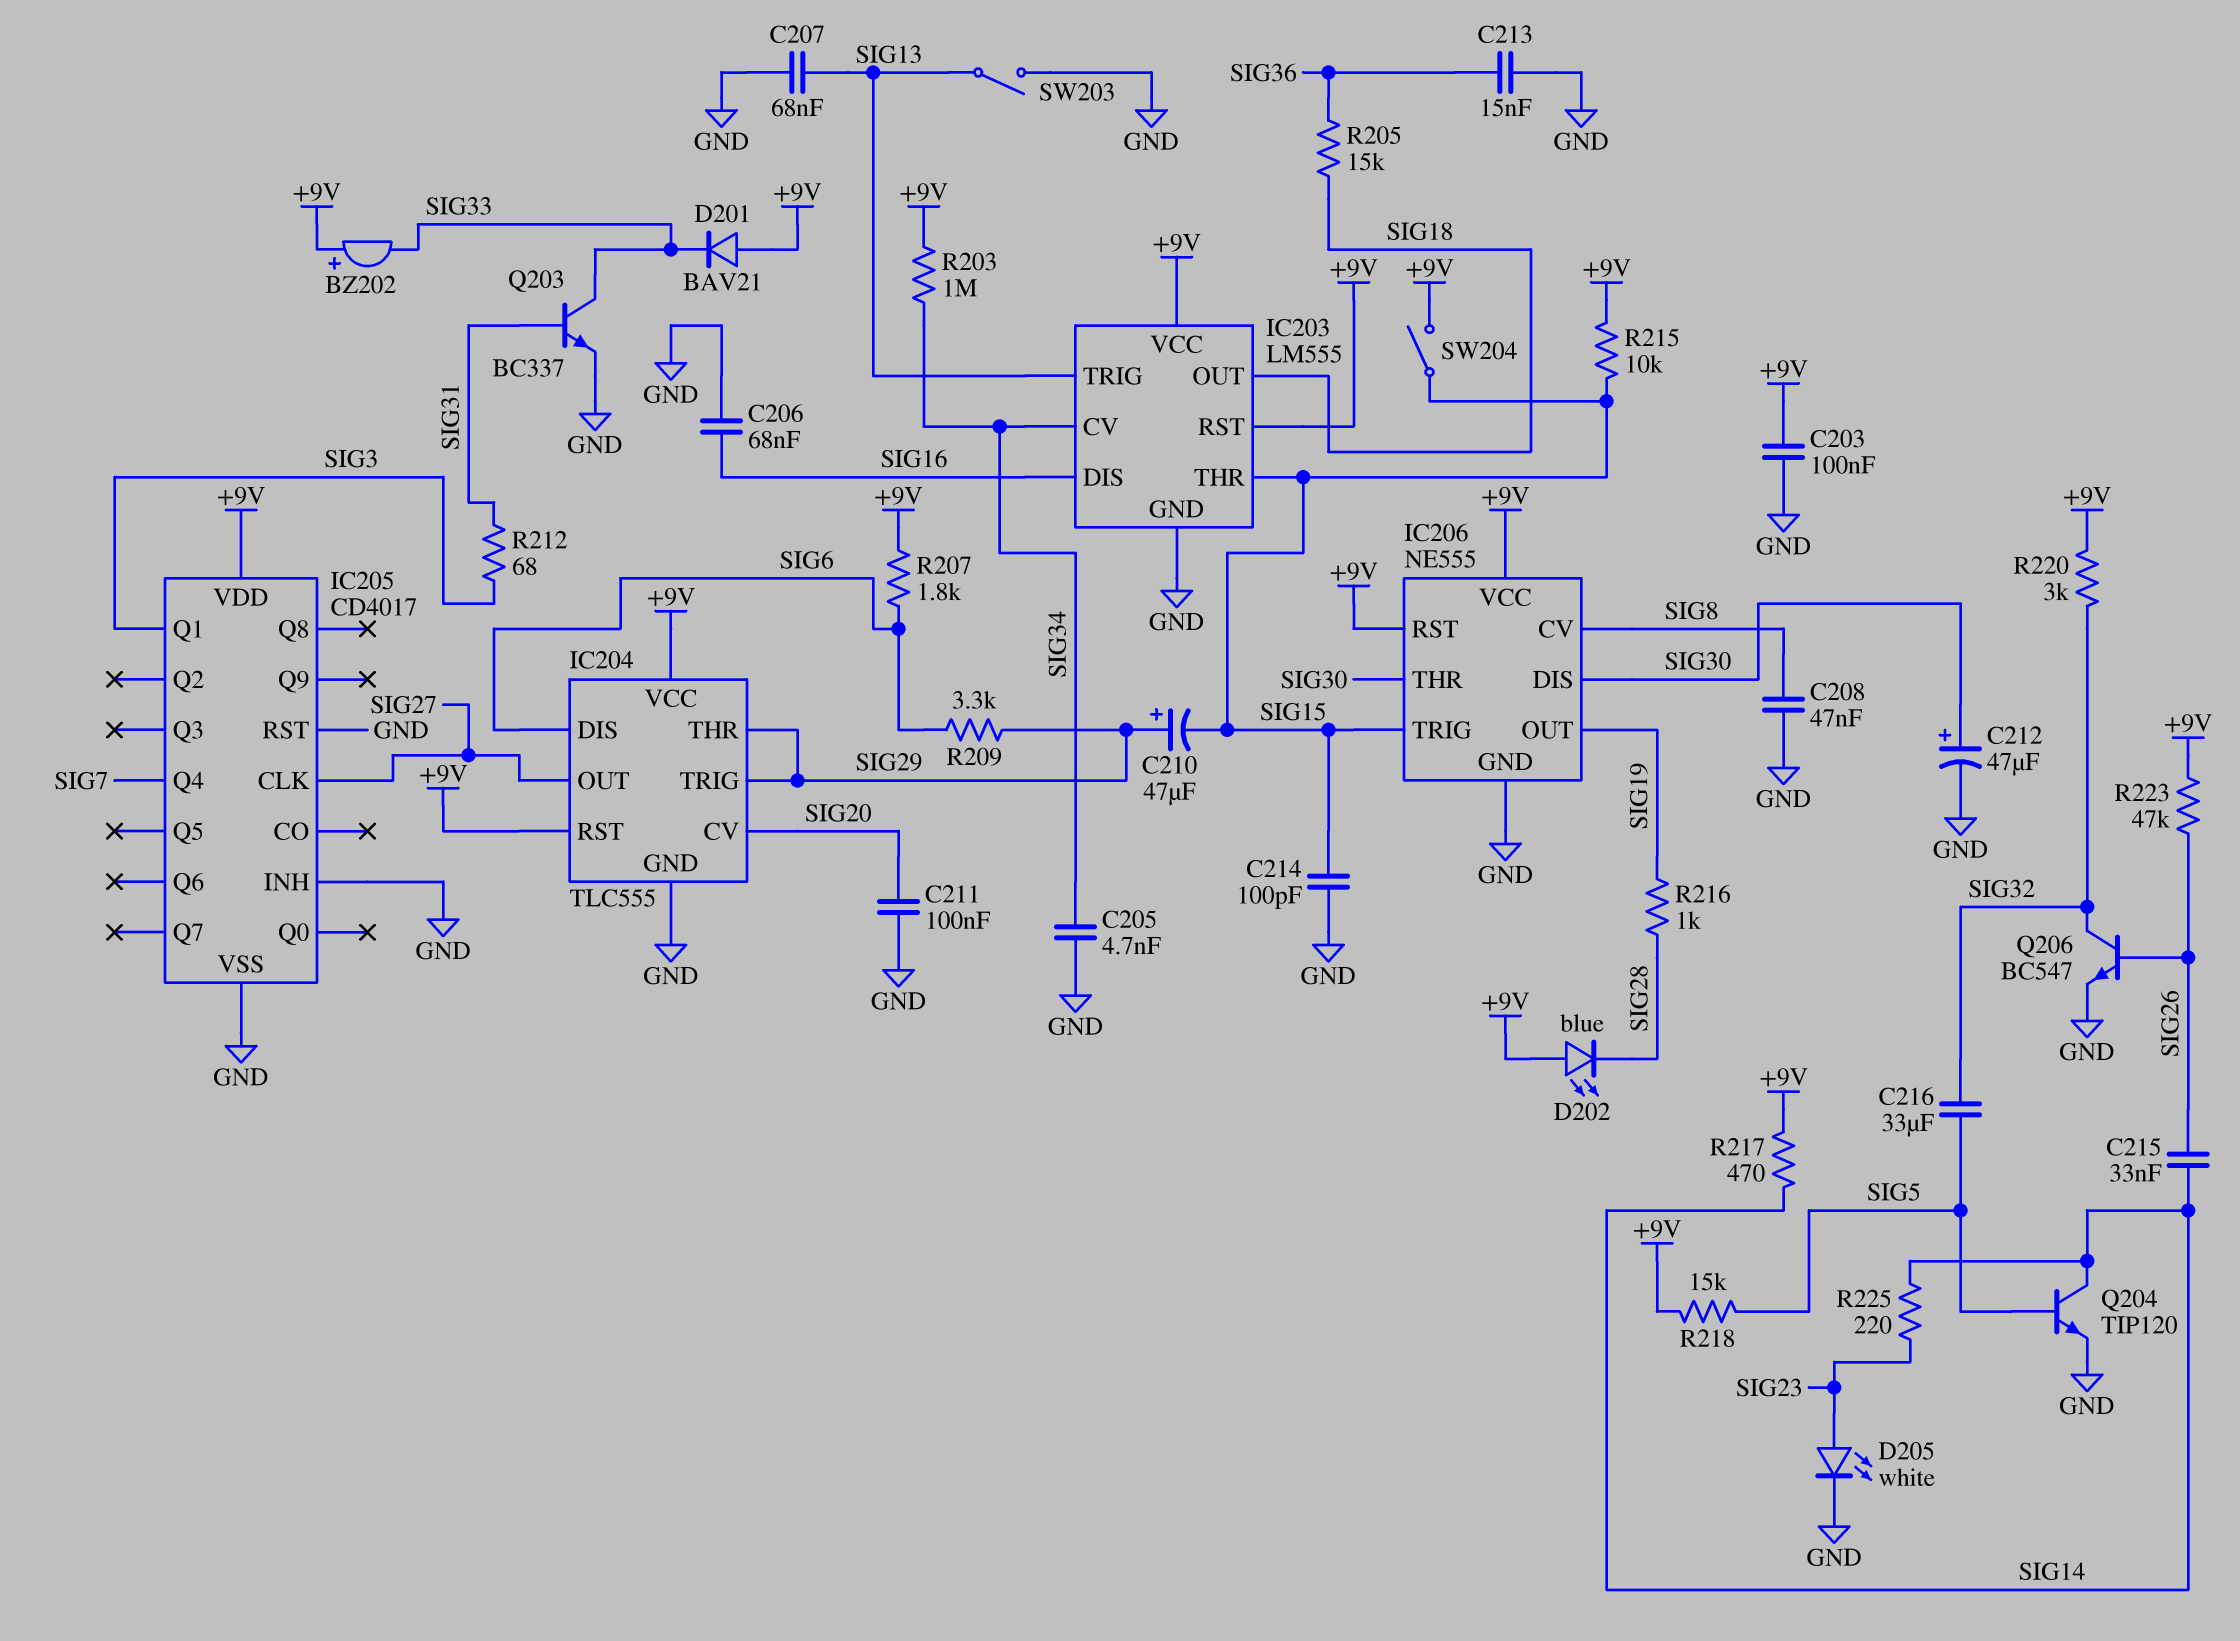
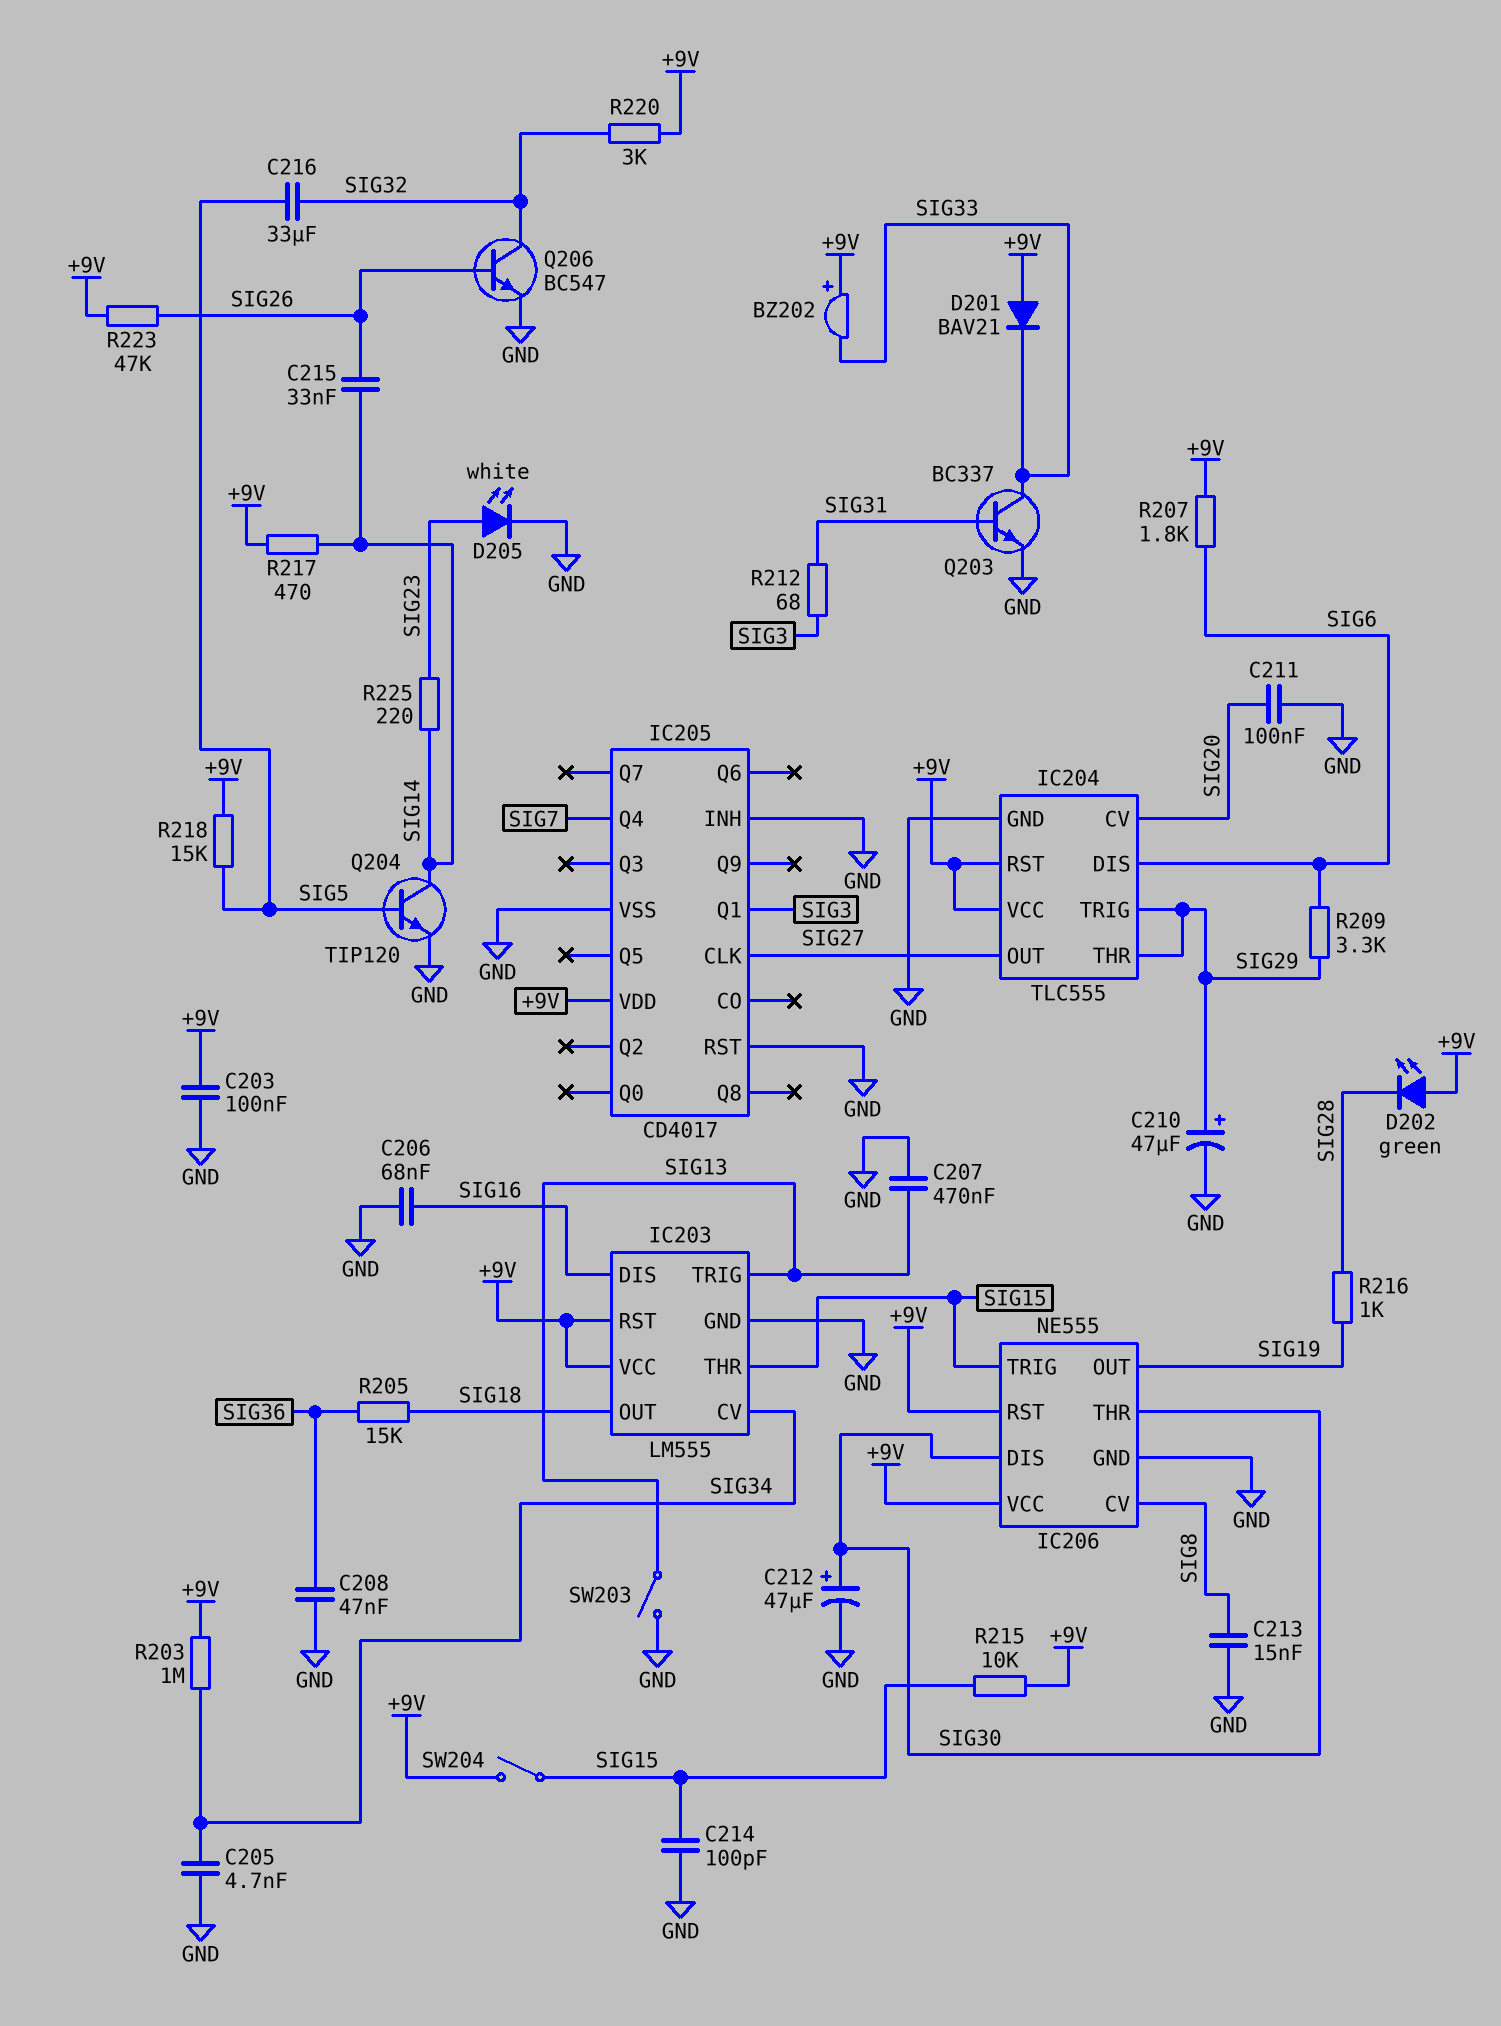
C207: 68nF (GND, SIG13) -> 470nF (GND, SIG13)
C208: 47nF (GND, SIG8) -> 47nF (GND, SIG36)
C210: 47uF (plus SIG29, minus SIG15) -> 47uF (plus SIG29, minus GND)
C213: 15nF (GND, SIG36) -> 15nF (GND, SIG8)
D202: LED blue (A +9V, K SIG28) -> LED green (A +9V, K SIG28)

